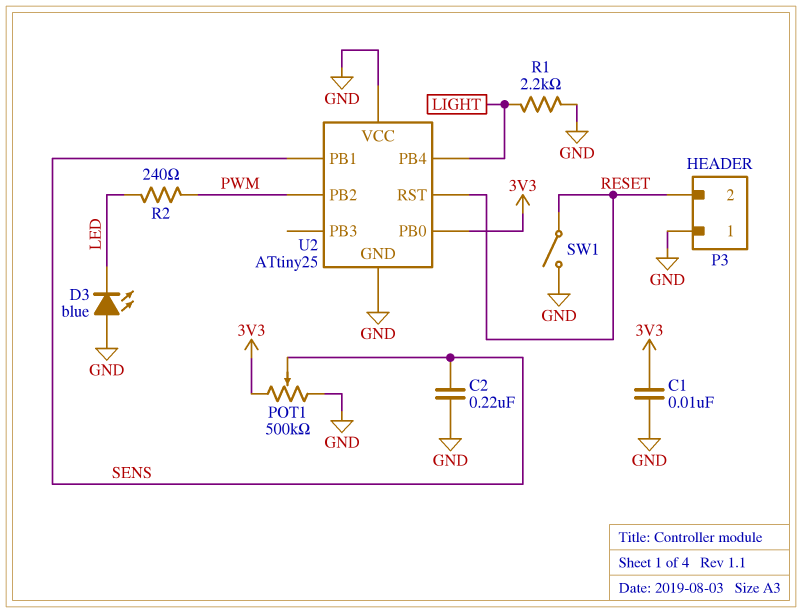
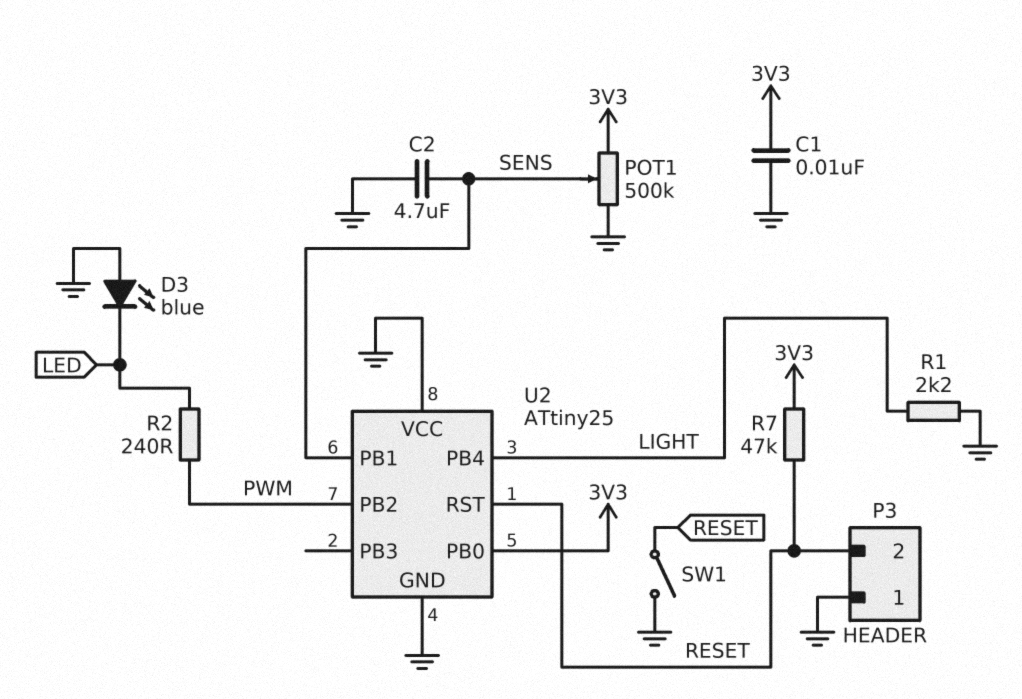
C2: 220nF (GND, SENS) -> 4.7uF (GND, SENS)
R7: none -> 47k (3V3, RESET)

